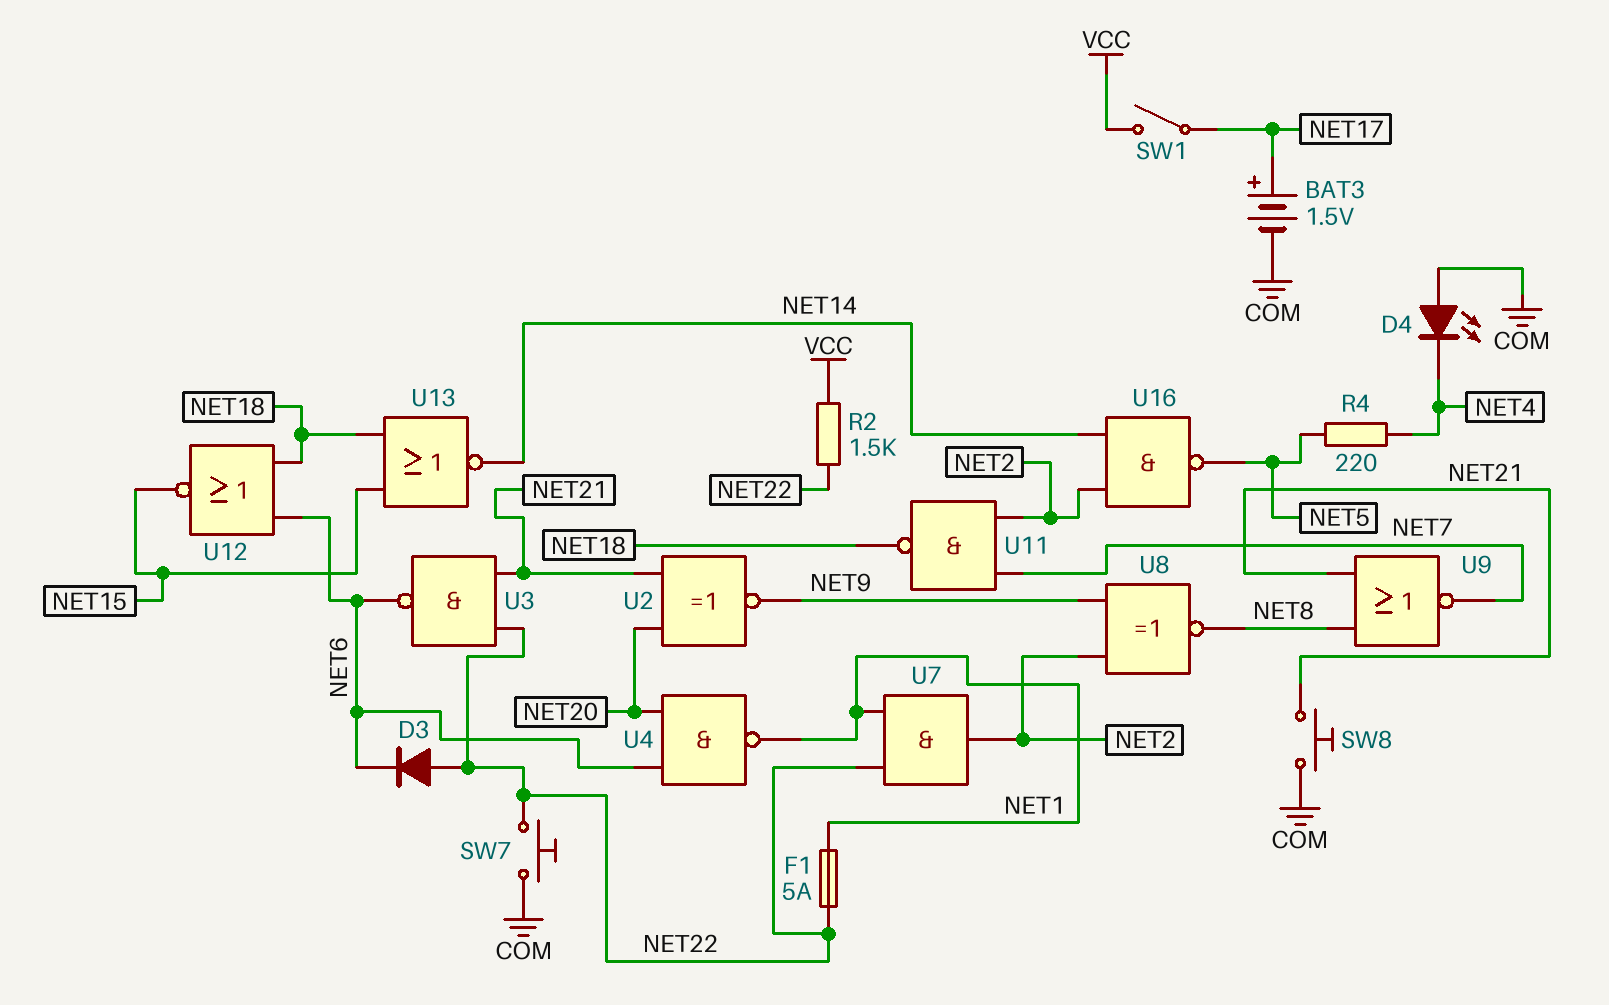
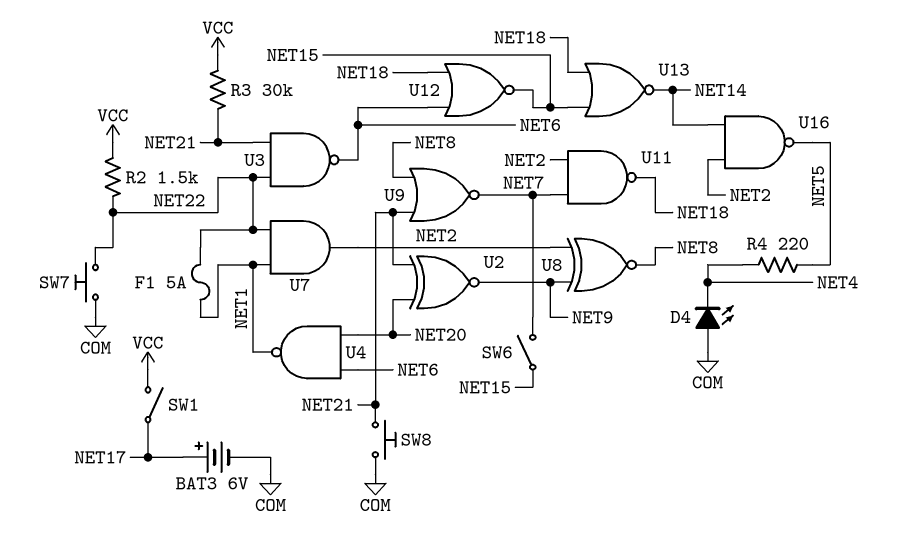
BAT3: 1.5V (plus NET17, minus COM) -> 6V (plus NET17, minus COM)
D3: diode (A NET22, K NET6) -> none
R3: none -> 30k (NET21, VCC)
SW6: none -> switch (NET7, NET15)

